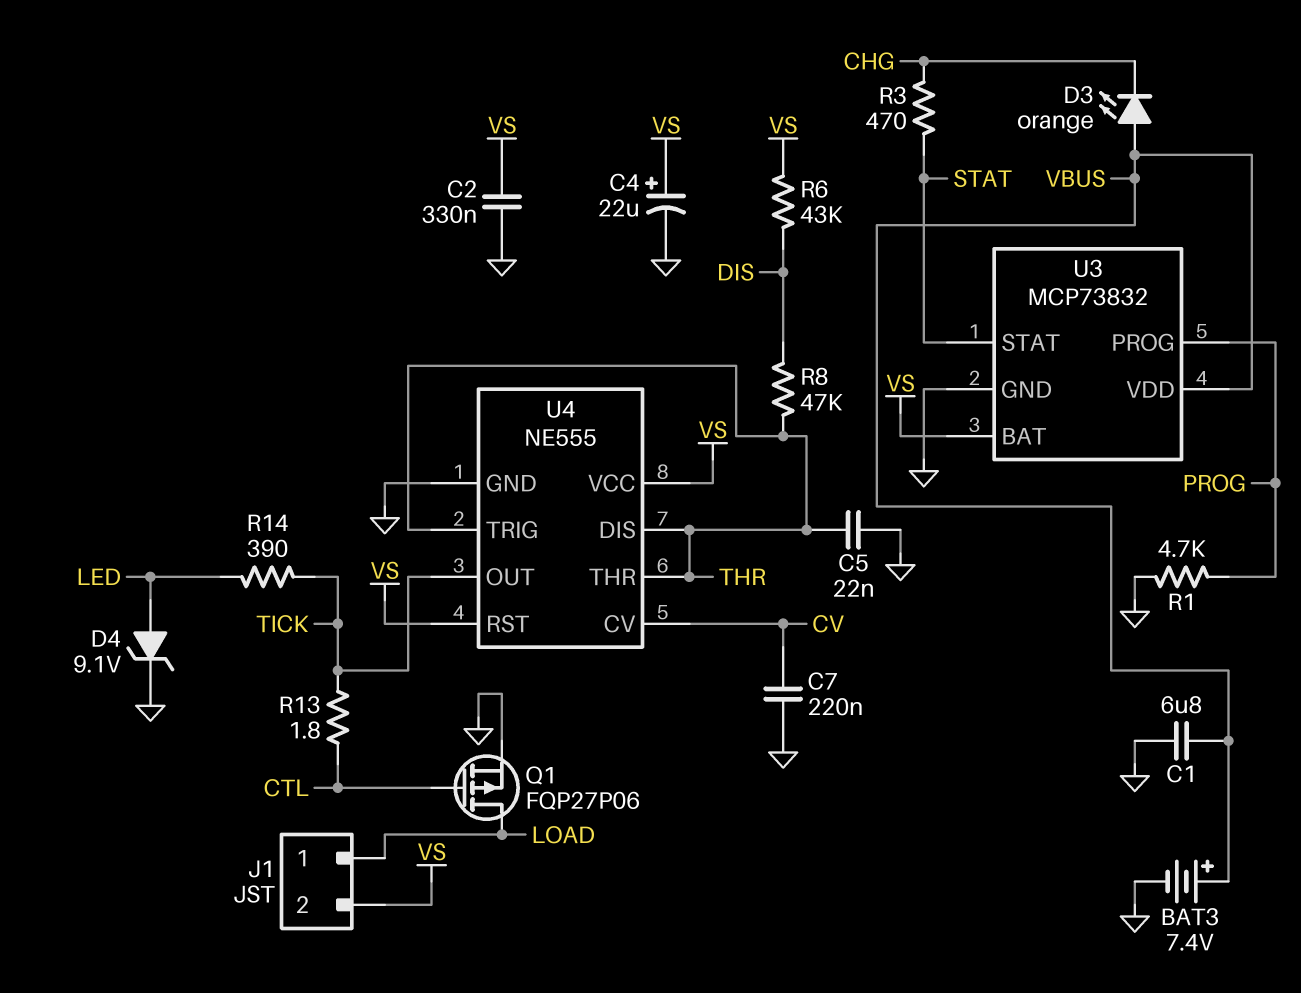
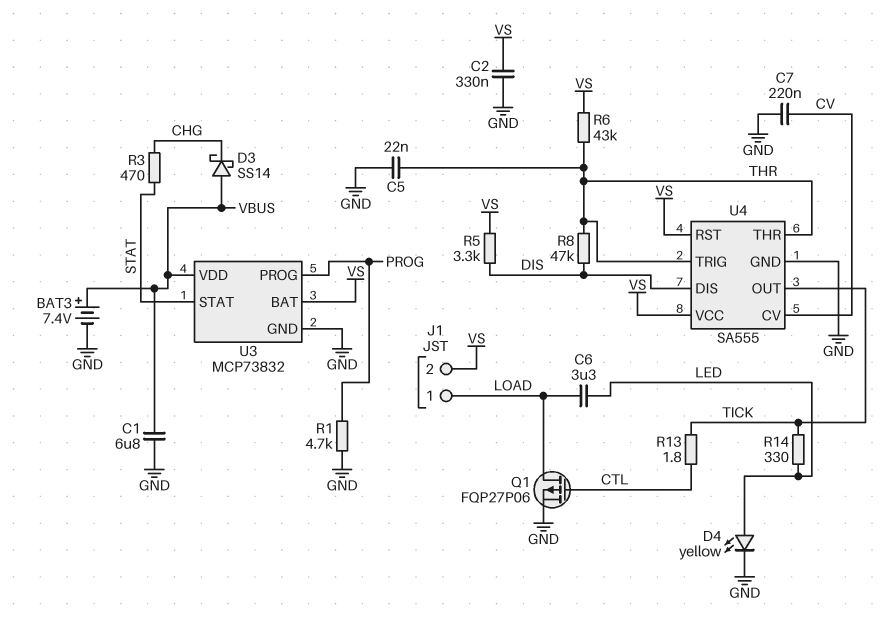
C4: 22uF (plus VS, minus GND) -> none
C6: none -> 3.3uF (LED, LOAD)
D3: LED orange (A VBUS, K CHG) -> schottky SS14 (A VBUS, K CHG)
D4: zener 9.1V (A LED, K GND) -> LED yellow (A LED, K GND)
R5: none -> 3.3k (DIS, VS)
R6: 43k (DIS, VS) -> 43k (THR, VS)
R14: 390 (LED, TICK) -> 330 (LED, TICK)
U4: NE555 -> SA555
U4 pin DIS: THR -> DIS

